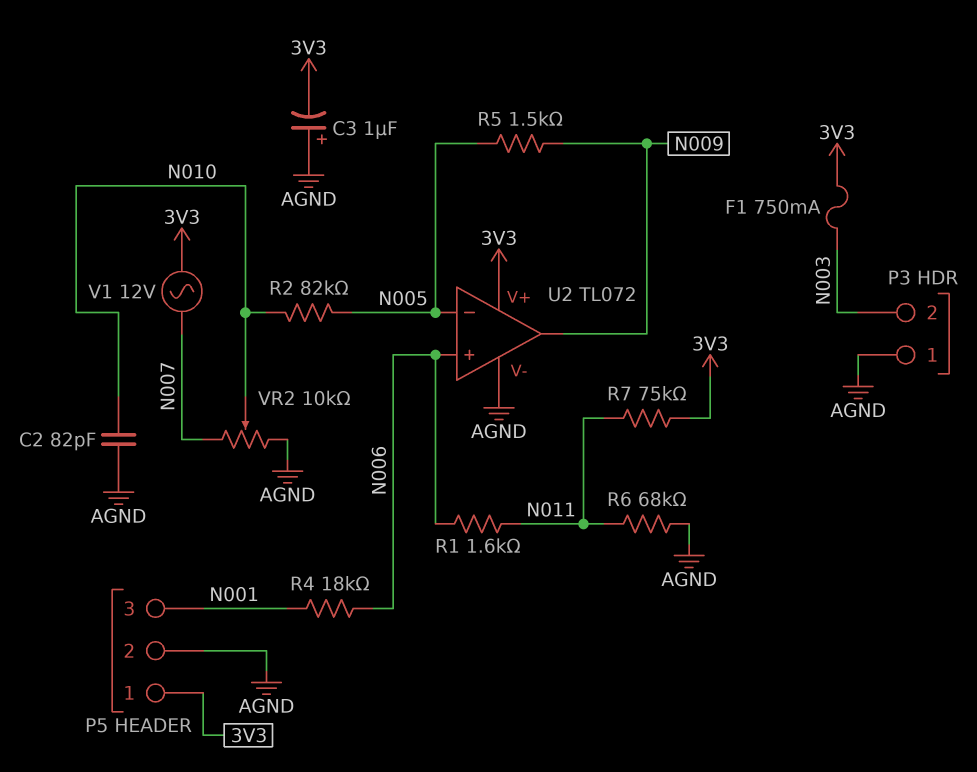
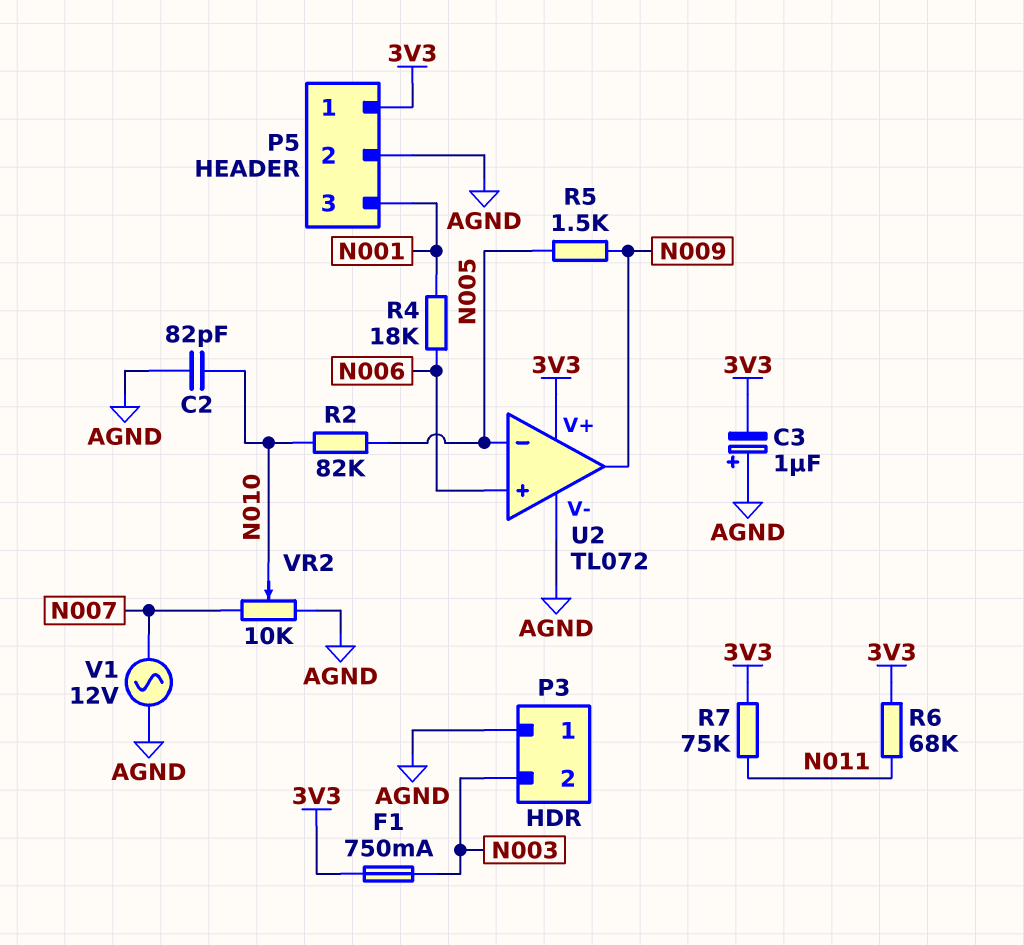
R1: 1.6k (N006, N011) -> none
R6: 68k (AGND, N011) -> 68k (3V3, N011)
V1: AC 12V (3V3, N007) -> AC 12V (AGND, N007)

